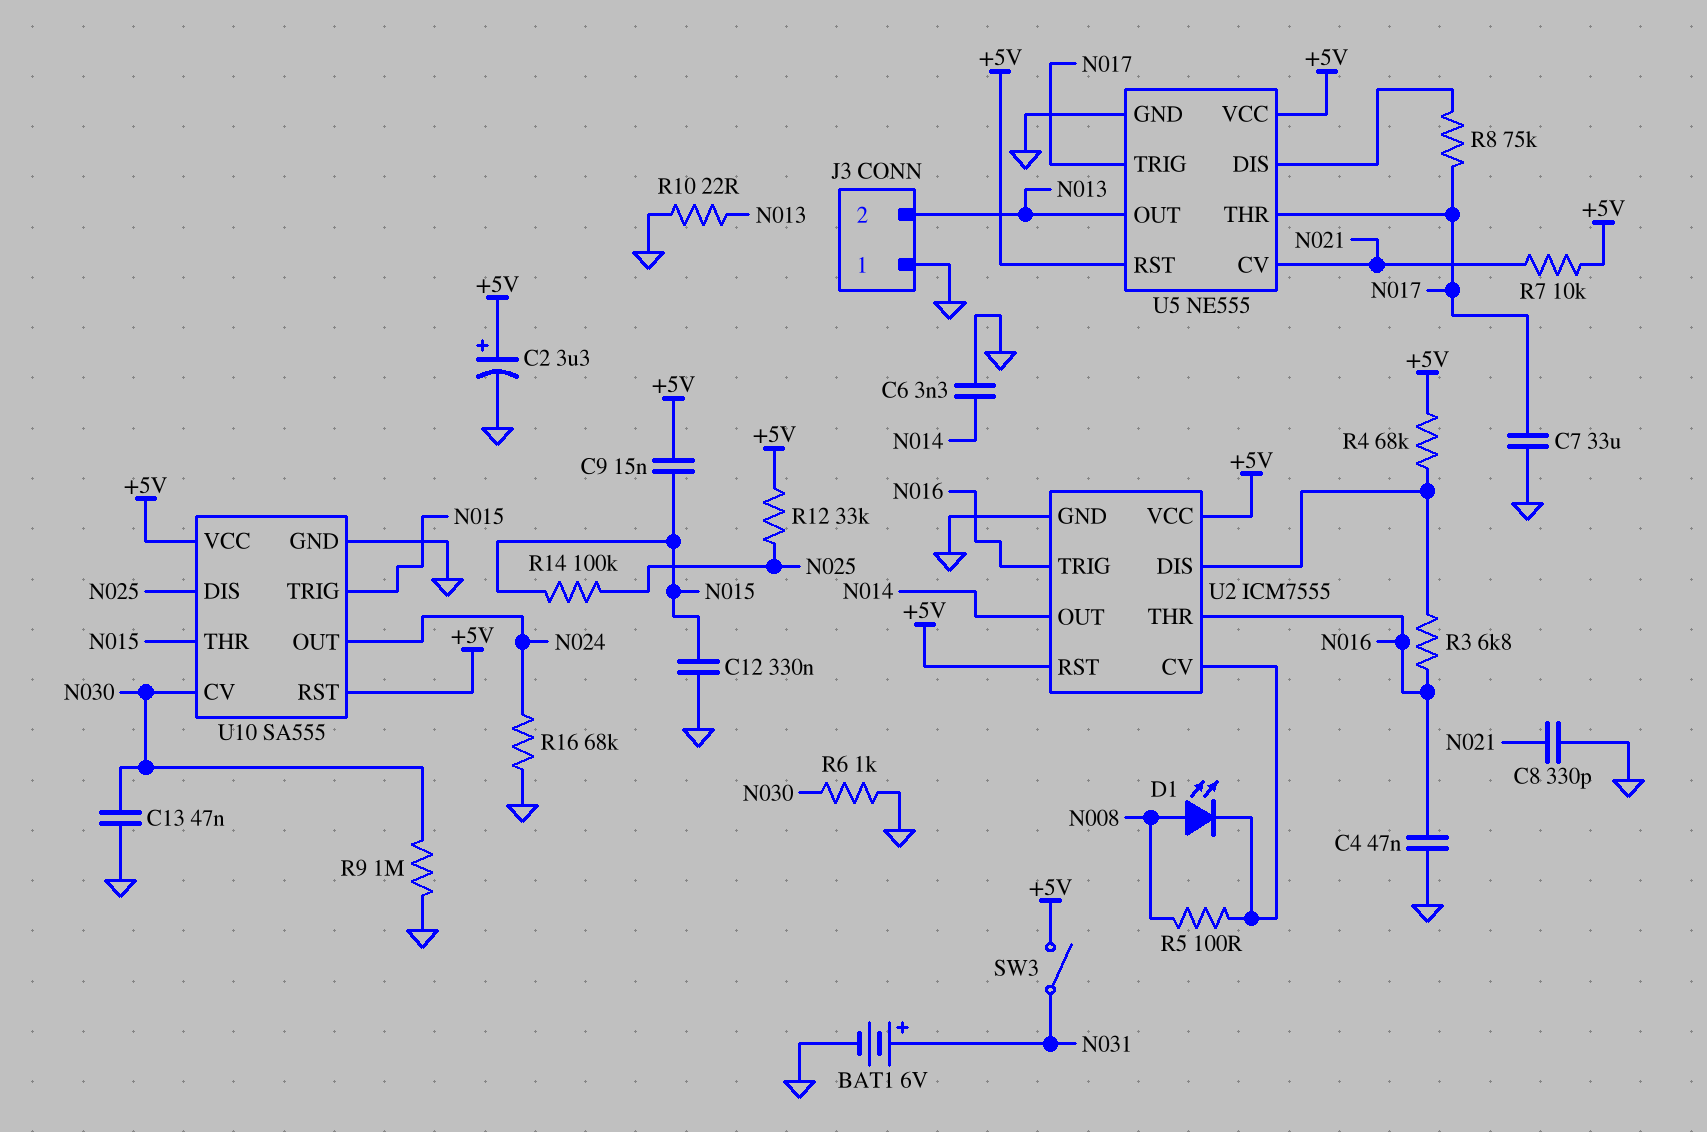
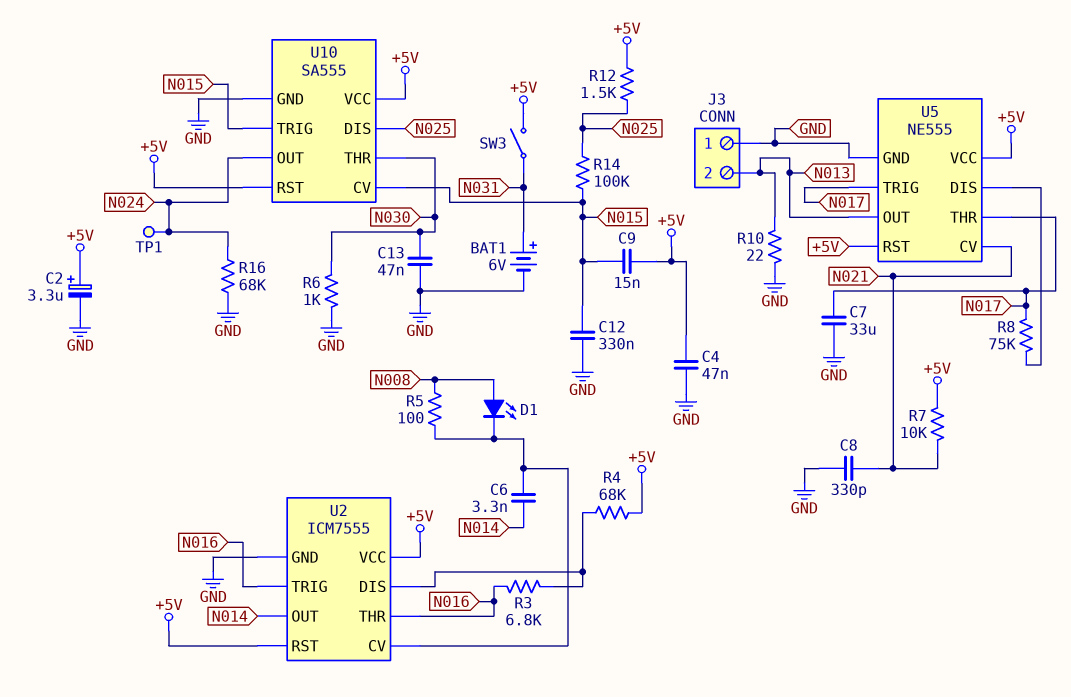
C4: 47nF (GND, N016) -> 47nF (+5V, GND)
C6: 3.3nF (GND, N014) -> 3.3nF (N014, U2/CV)
R9: 1M (GND, N030) -> none
R12: 33k (+5V, N025) -> 1.5k (+5V, N025)
TP1: none -> test point (N024)
U10 pin CV: N030 -> N015
U10 pin THR: N015 -> N030

